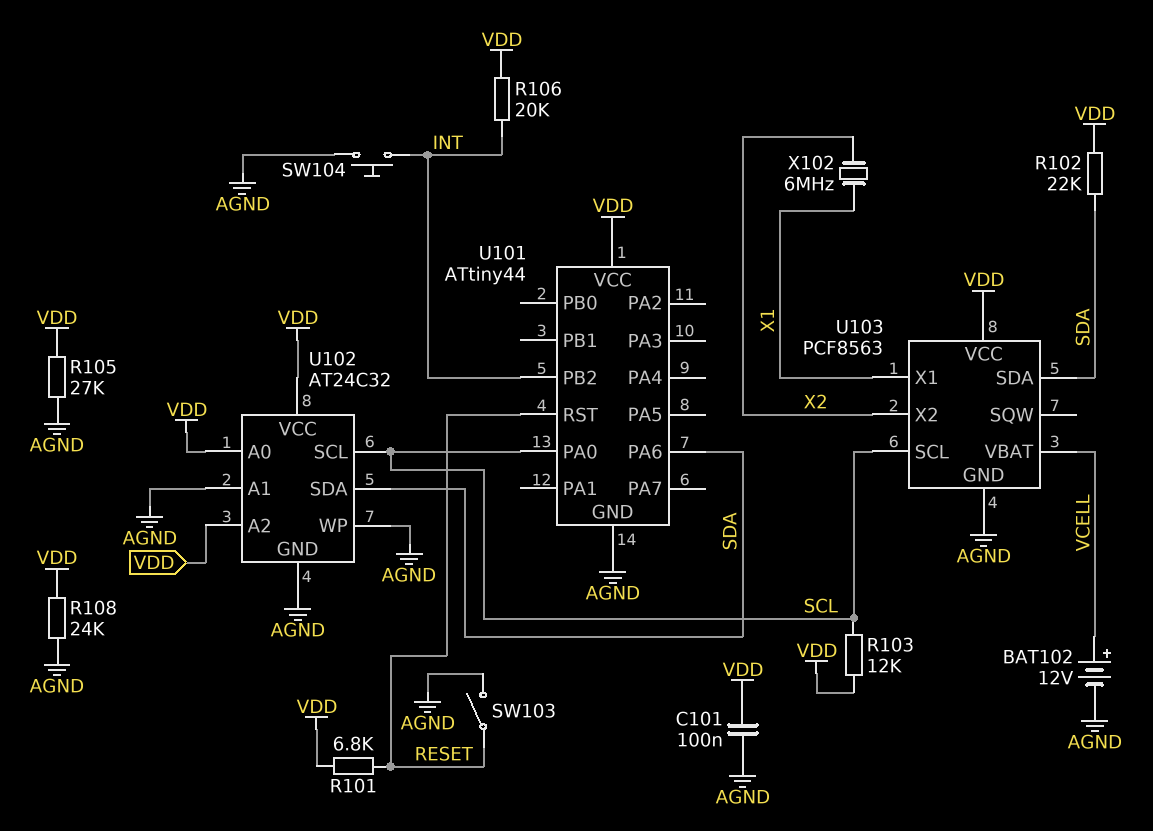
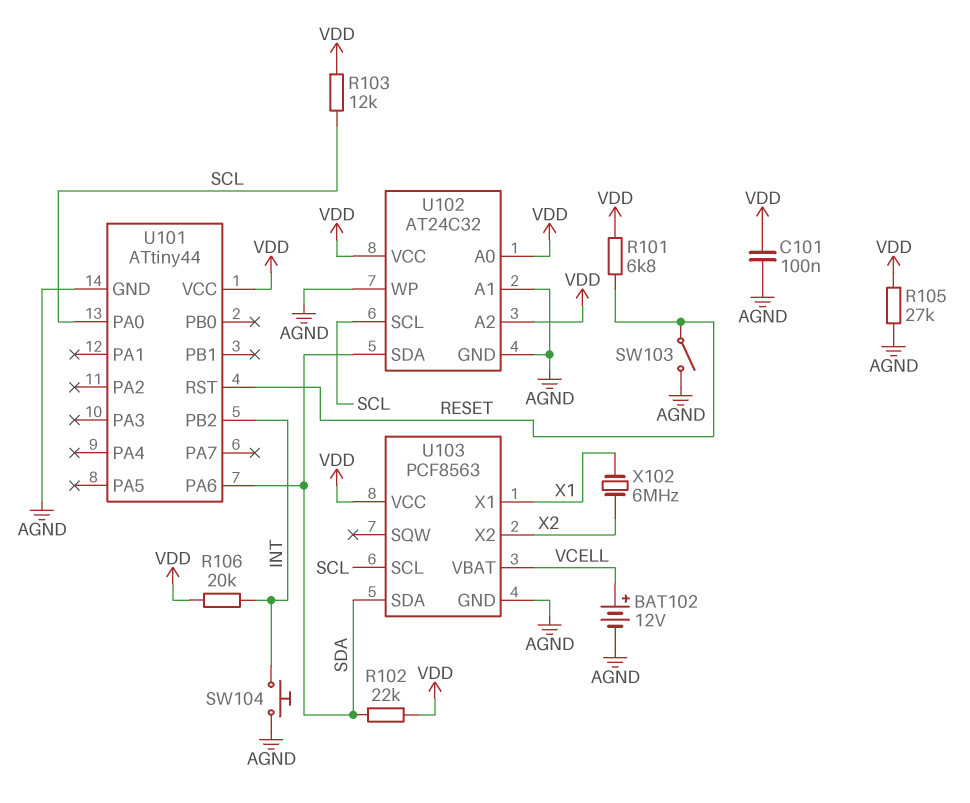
R108: 24k (AGND, VDD) -> none

